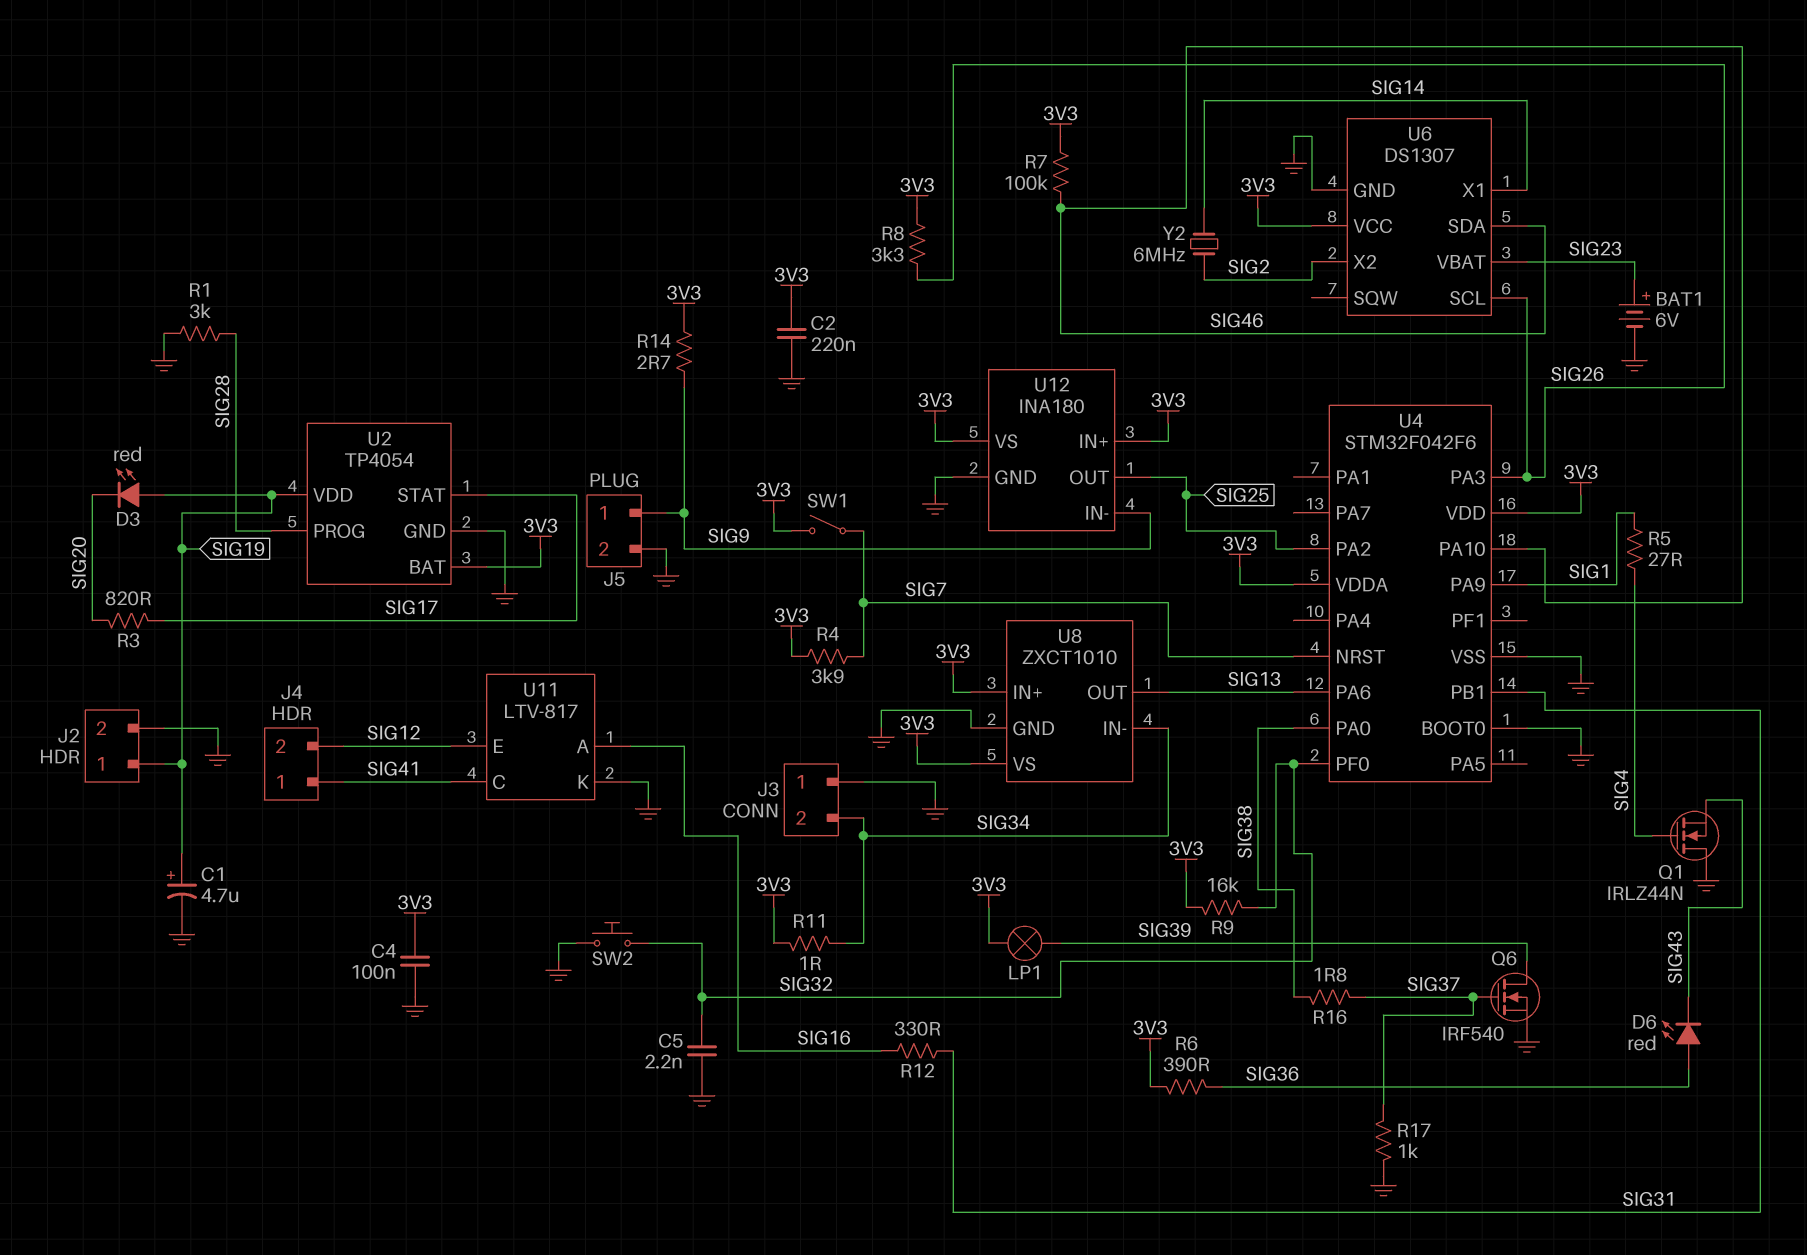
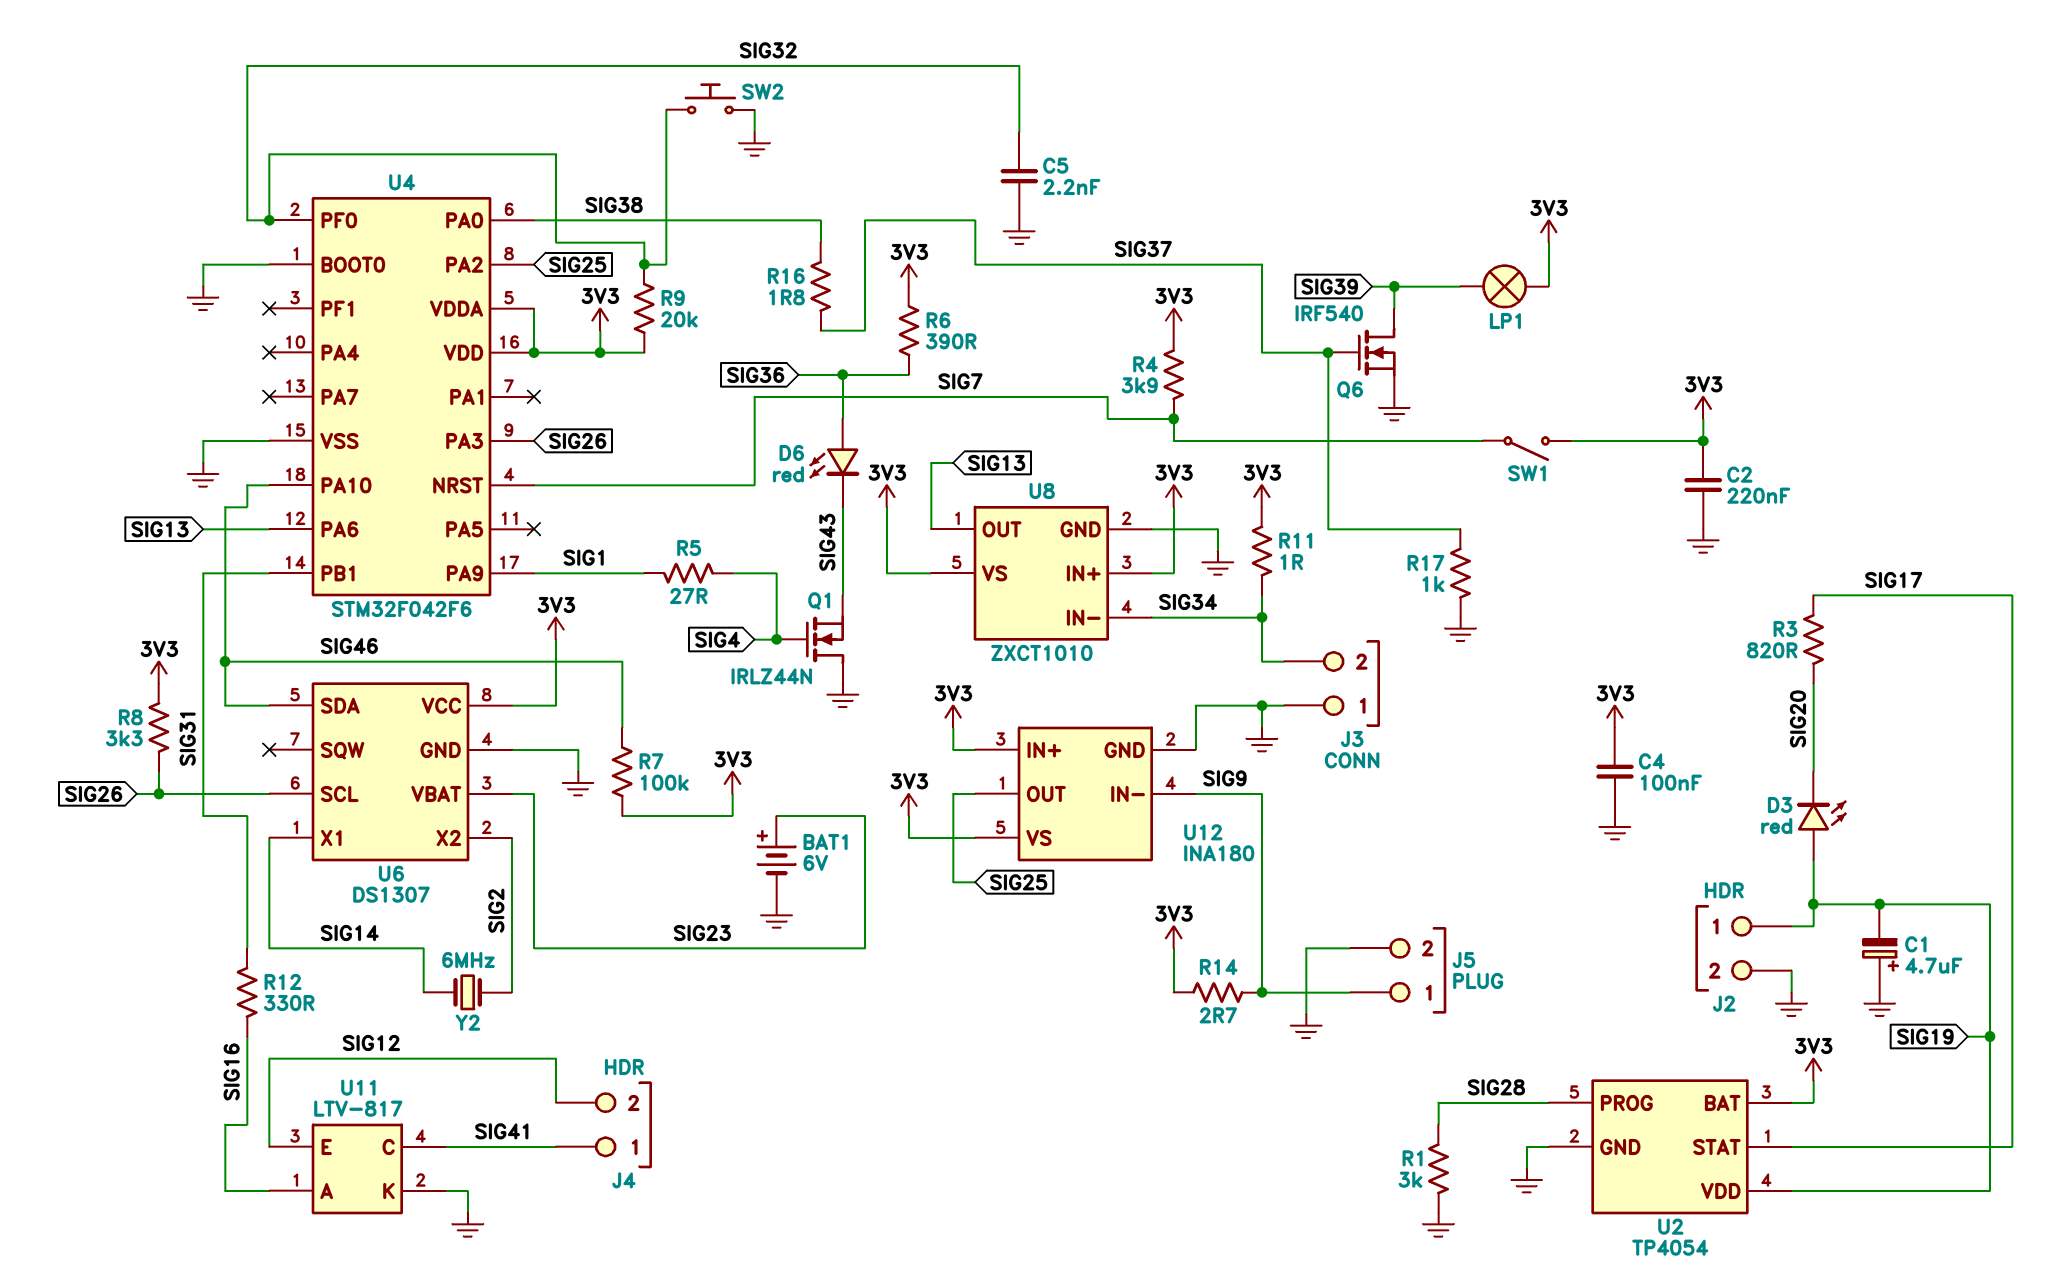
C1: 4.7uF (plus SIG19, minus GND) -> 4.7uF (plus GND, minus SIG19)
R9: 16k (3V3, SIG32) -> 20k (3V3, SIG32)

